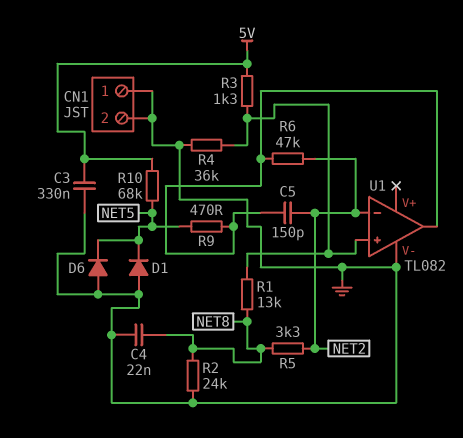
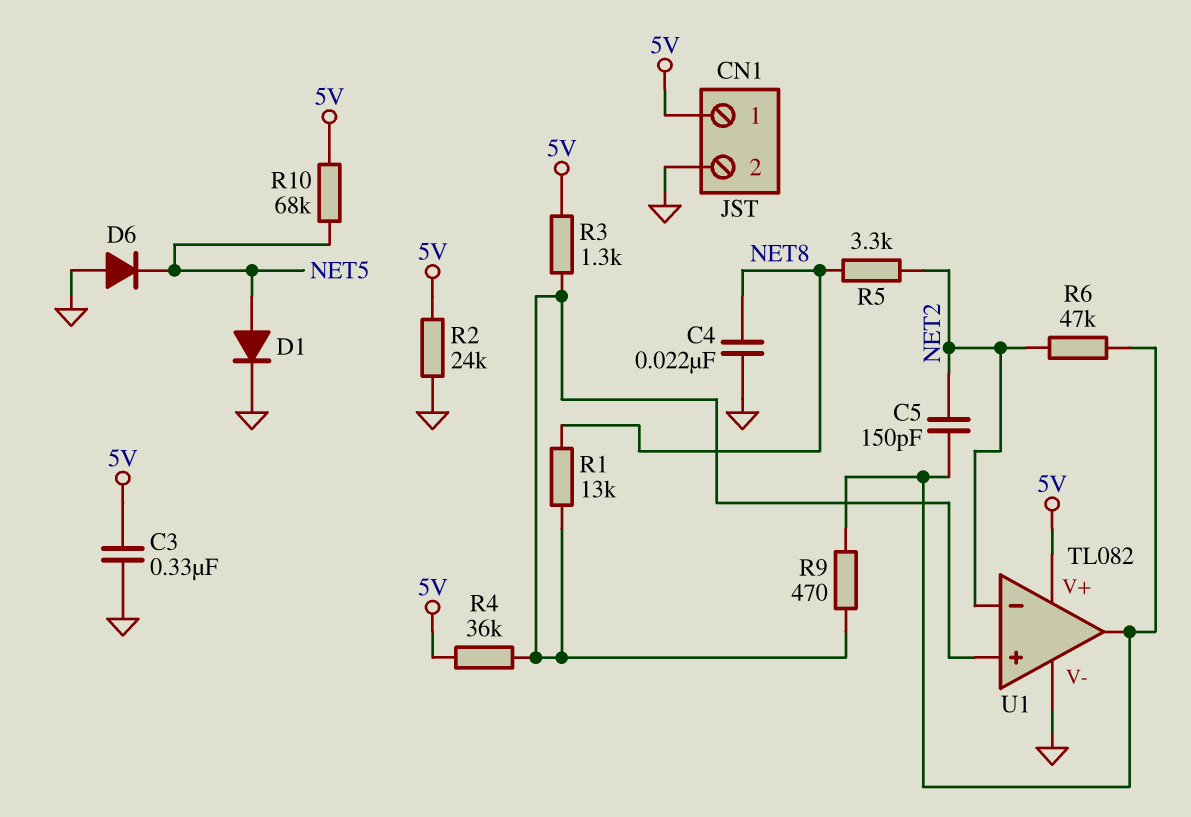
CN1 pin 1: GND -> 5V
D1: diode (A GND, K NET5) -> diode (A NET5, K GND)
R2: 24k (GND, NET8) -> 24k (5V, GND)
R4: 36k (GND, U1/in+) -> 36k (5V, U1/in+)
R9: 470 (NET5, U1/out) -> 470 (U1/in+, U1/out)
U1 pin V+: none -> 5V

